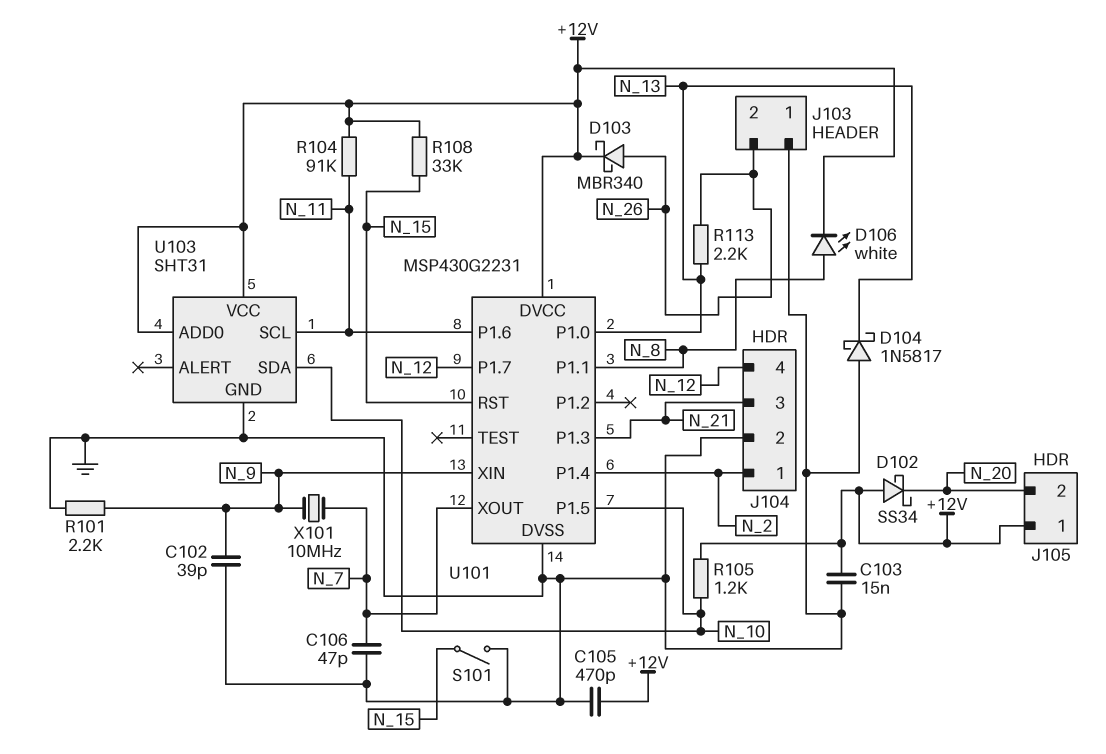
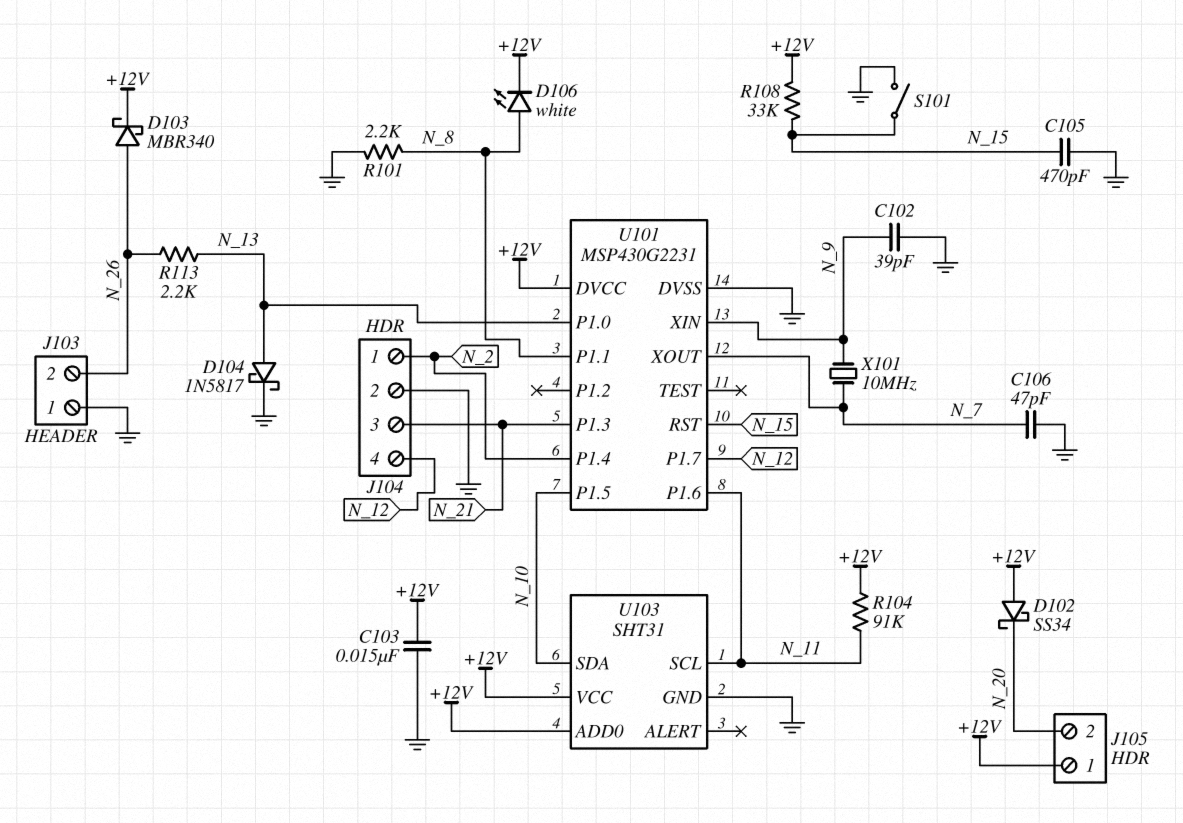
C105: 470pF (+12V, GND) -> 470pF (GND, N_15)
D104: schottky 1N5817 (A GND, K N_13) -> schottky 1N5817 (A N_13, K GND)
R101: 2.2k (GND, N_9) -> 2.2k (GND, N_8)
R105: 1.2k (+12V, N_10) -> none

